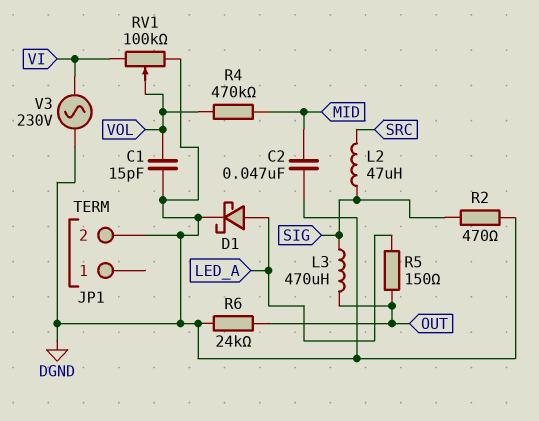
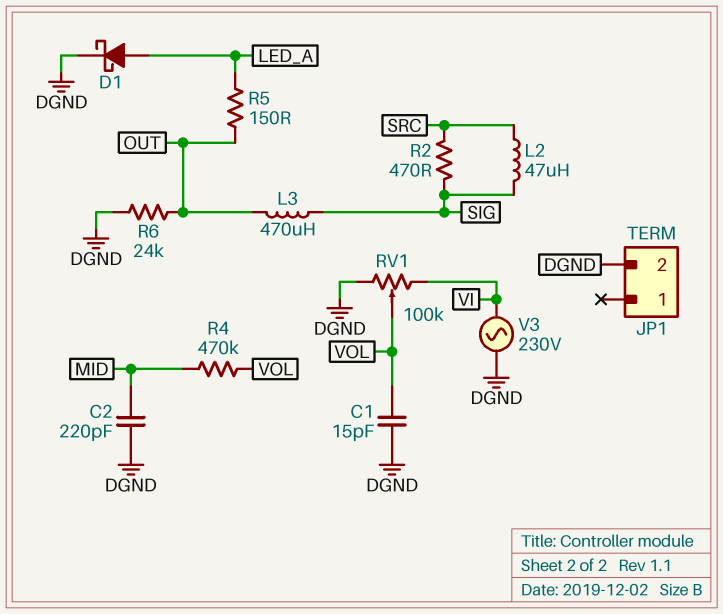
C2: 47nF (DGND, MID) -> 220pF (DGND, MID)
R2: 470 (DGND, SIG) -> 470 (SIG, SRC)

